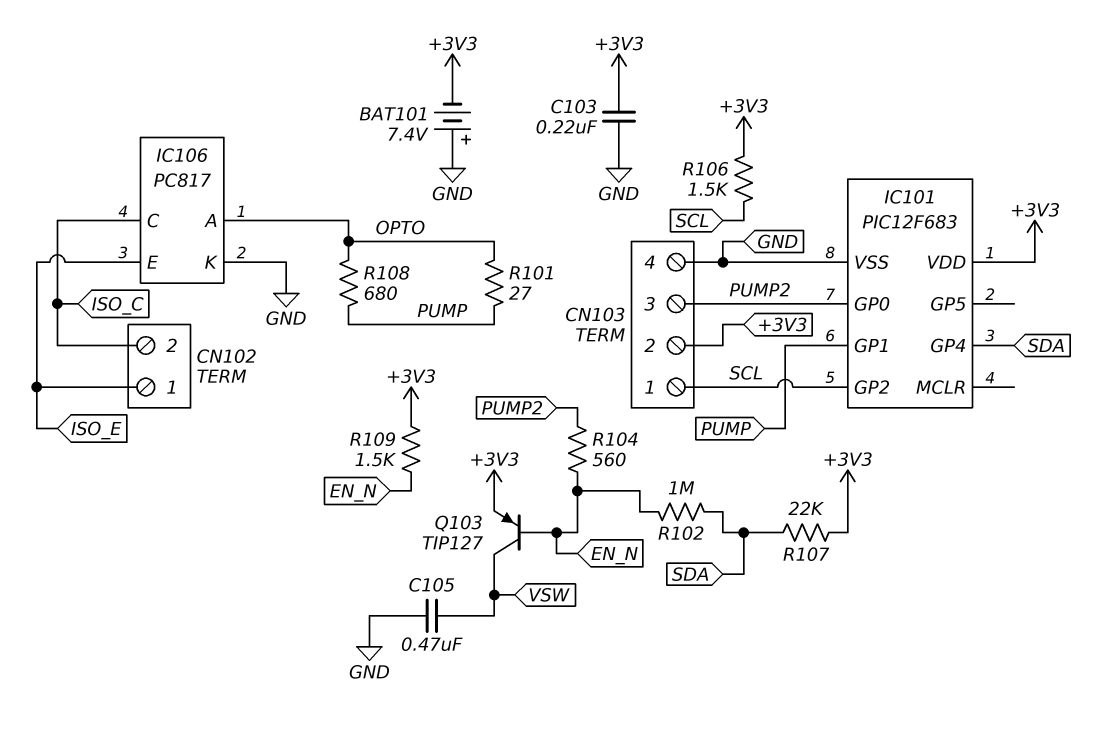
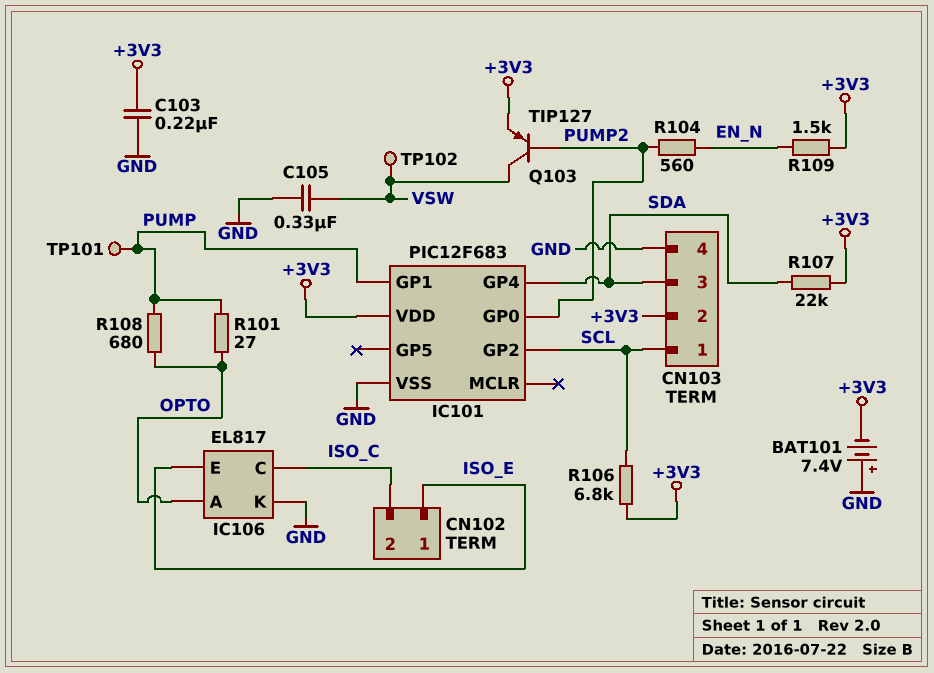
C105: 470nF (GND, VSW) -> 330nF (GND, VSW)
CN103 pin 3: PUMP2 -> SDA
IC106: PC817 -> EL817
Q103: PNP TIP127 (B EN_N, C VSW, E +3V3) -> PNP TIP127 (B PUMP2, C VSW, E +3V3)
R102: 1M (EN_N, SDA) -> none
R106: 1.5k (+3V3, SCL) -> 6.8k (+3V3, SCL)
TP101: none -> test point (PUMP)
TP102: none -> test point (VSW)

